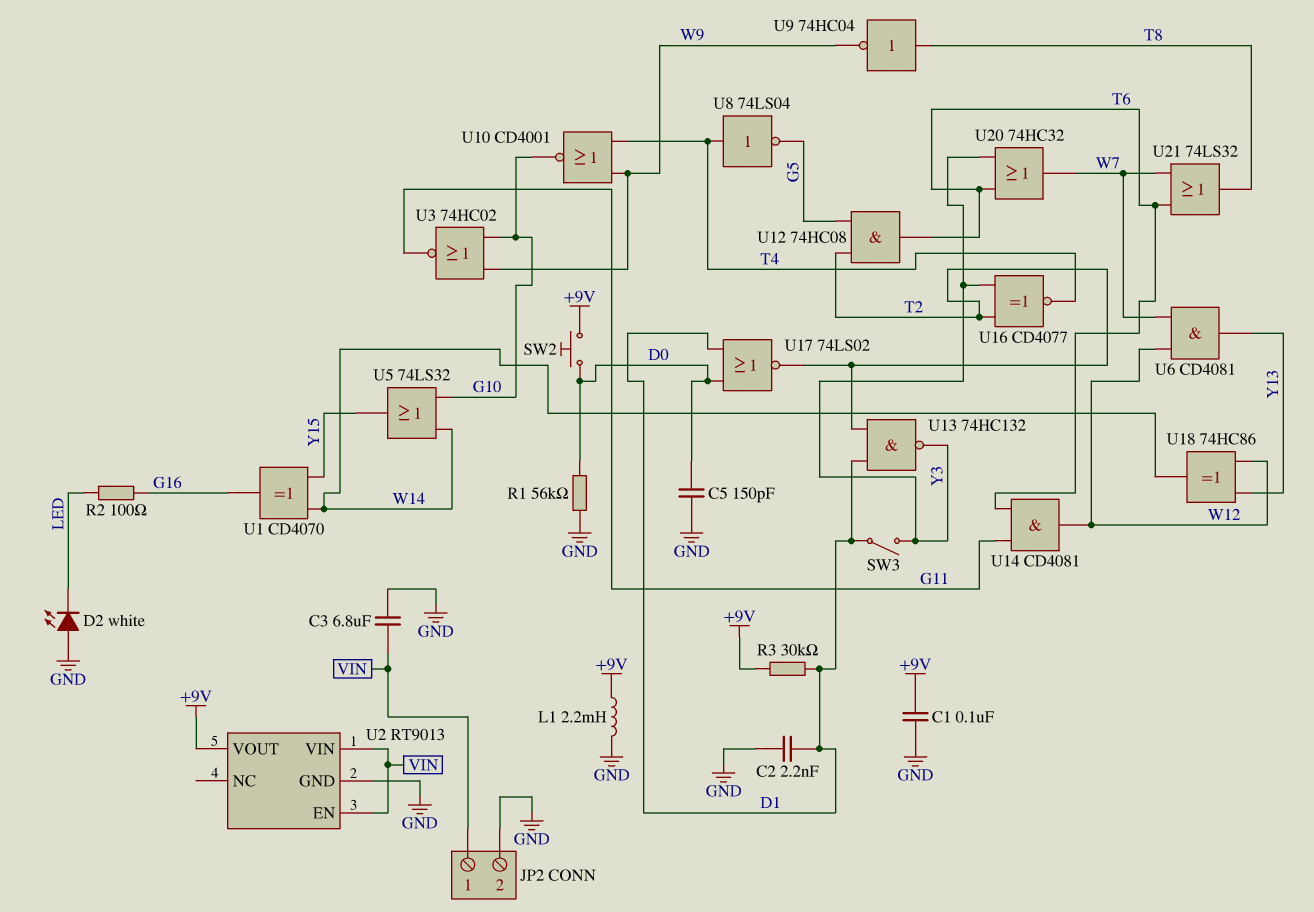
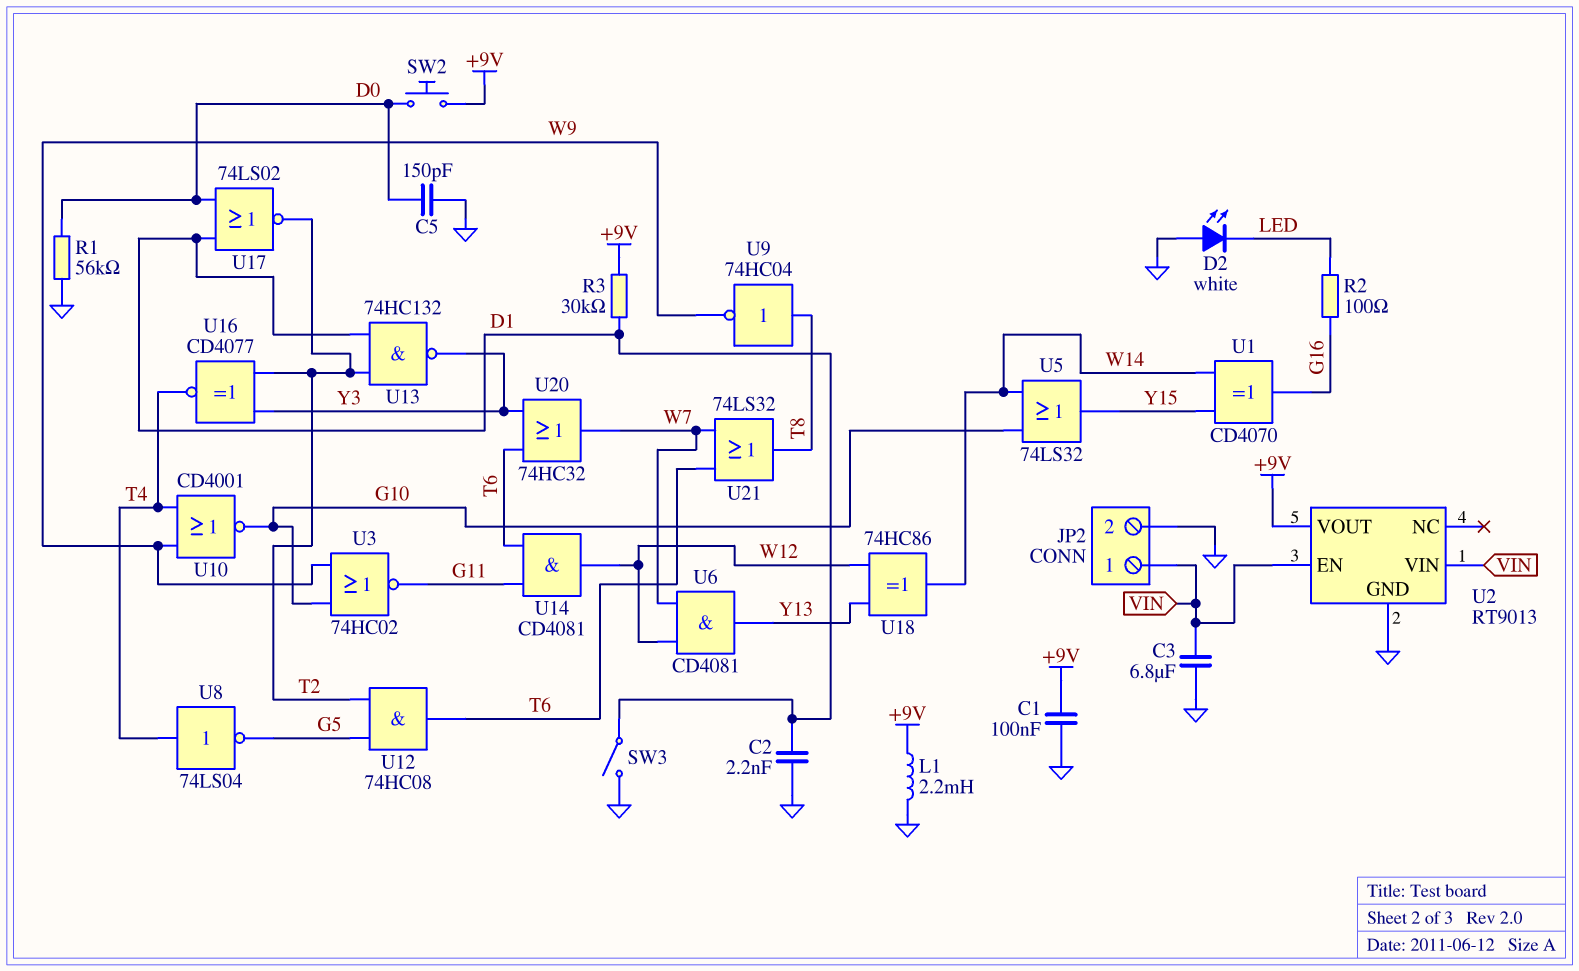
SW3: switch (D1, Y3) -> switch (D1, GND)

